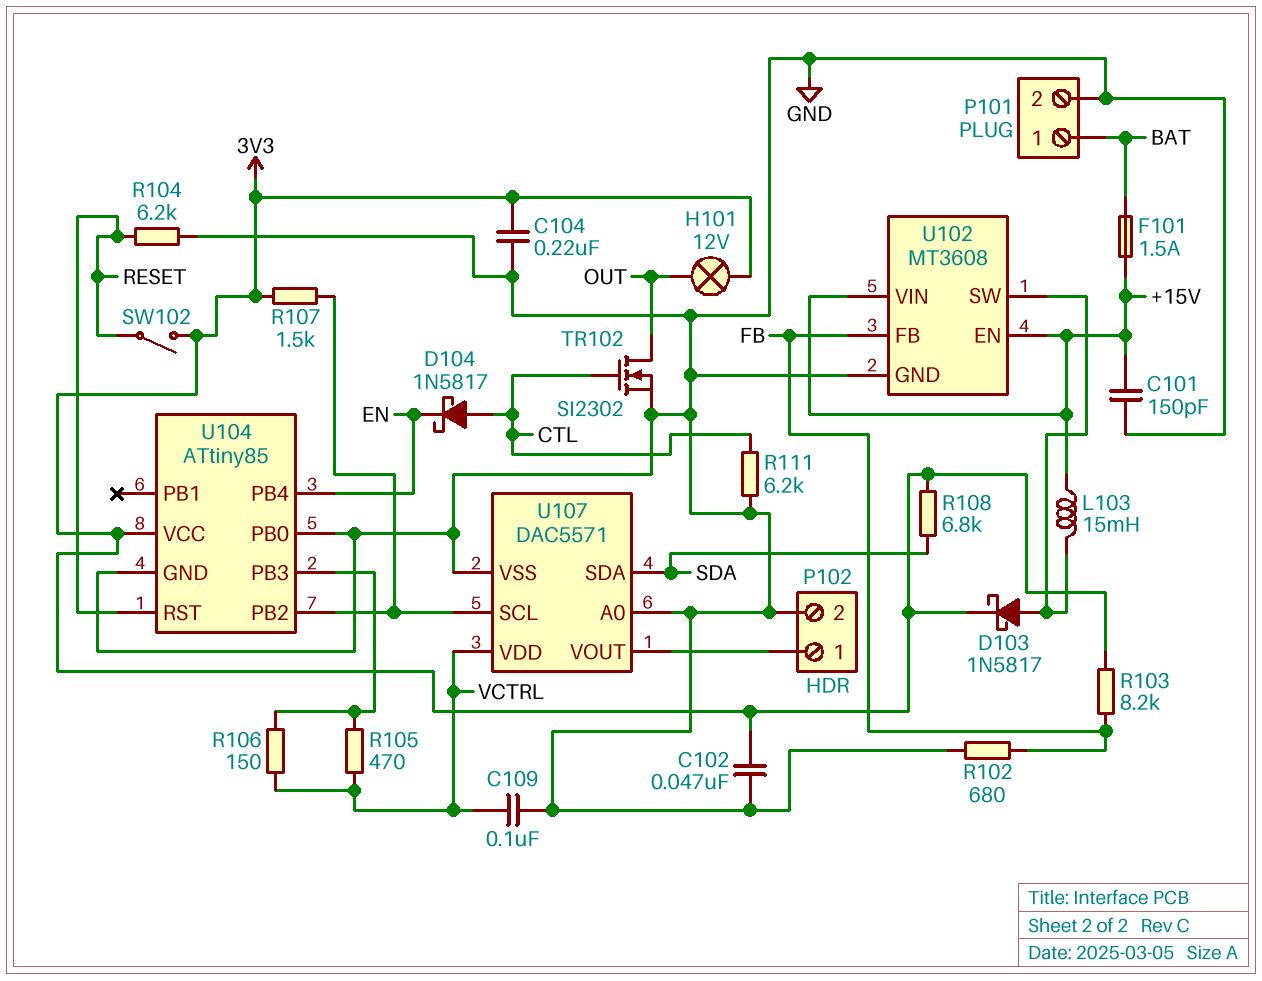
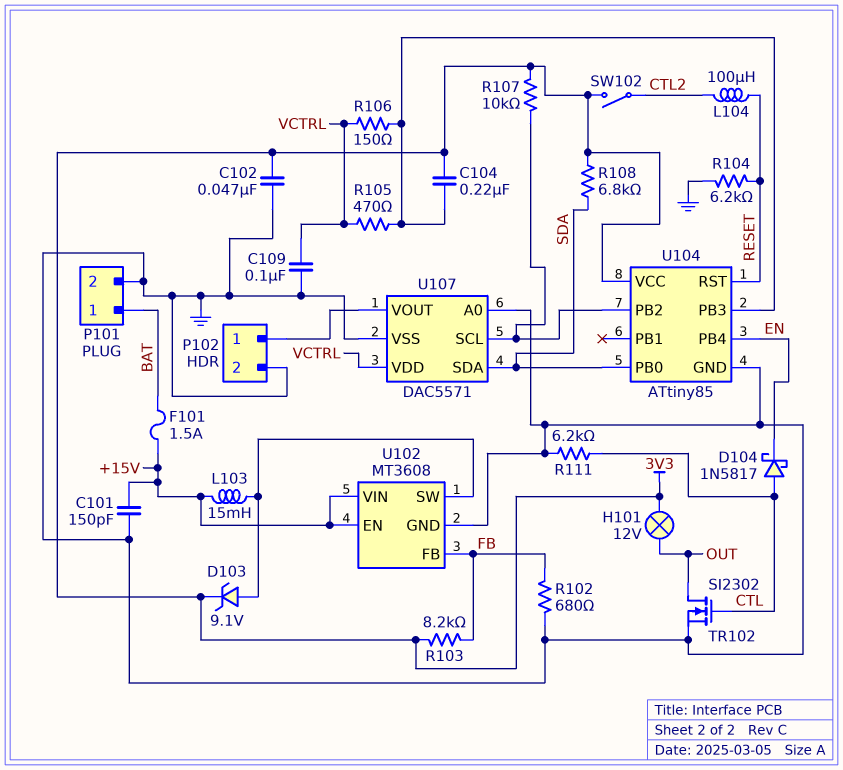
C104: 220nF (3V3, GND) -> 220nF (3V3, U104/PB3)
D103: schottky 1N5817 (A U102/SW, K 3V3) -> zener 9.1V (A U102/SW, K 3V3)
L104: none -> 100uH (CTL2, RESET)
R107: 1.5k (3V3, U104/PB2) -> 10k (3V3, U104/PB2)
SW102: switch (3V3, RESET) -> switch (3V3, CTL2)
U104 pin PB0: GND -> SDA

